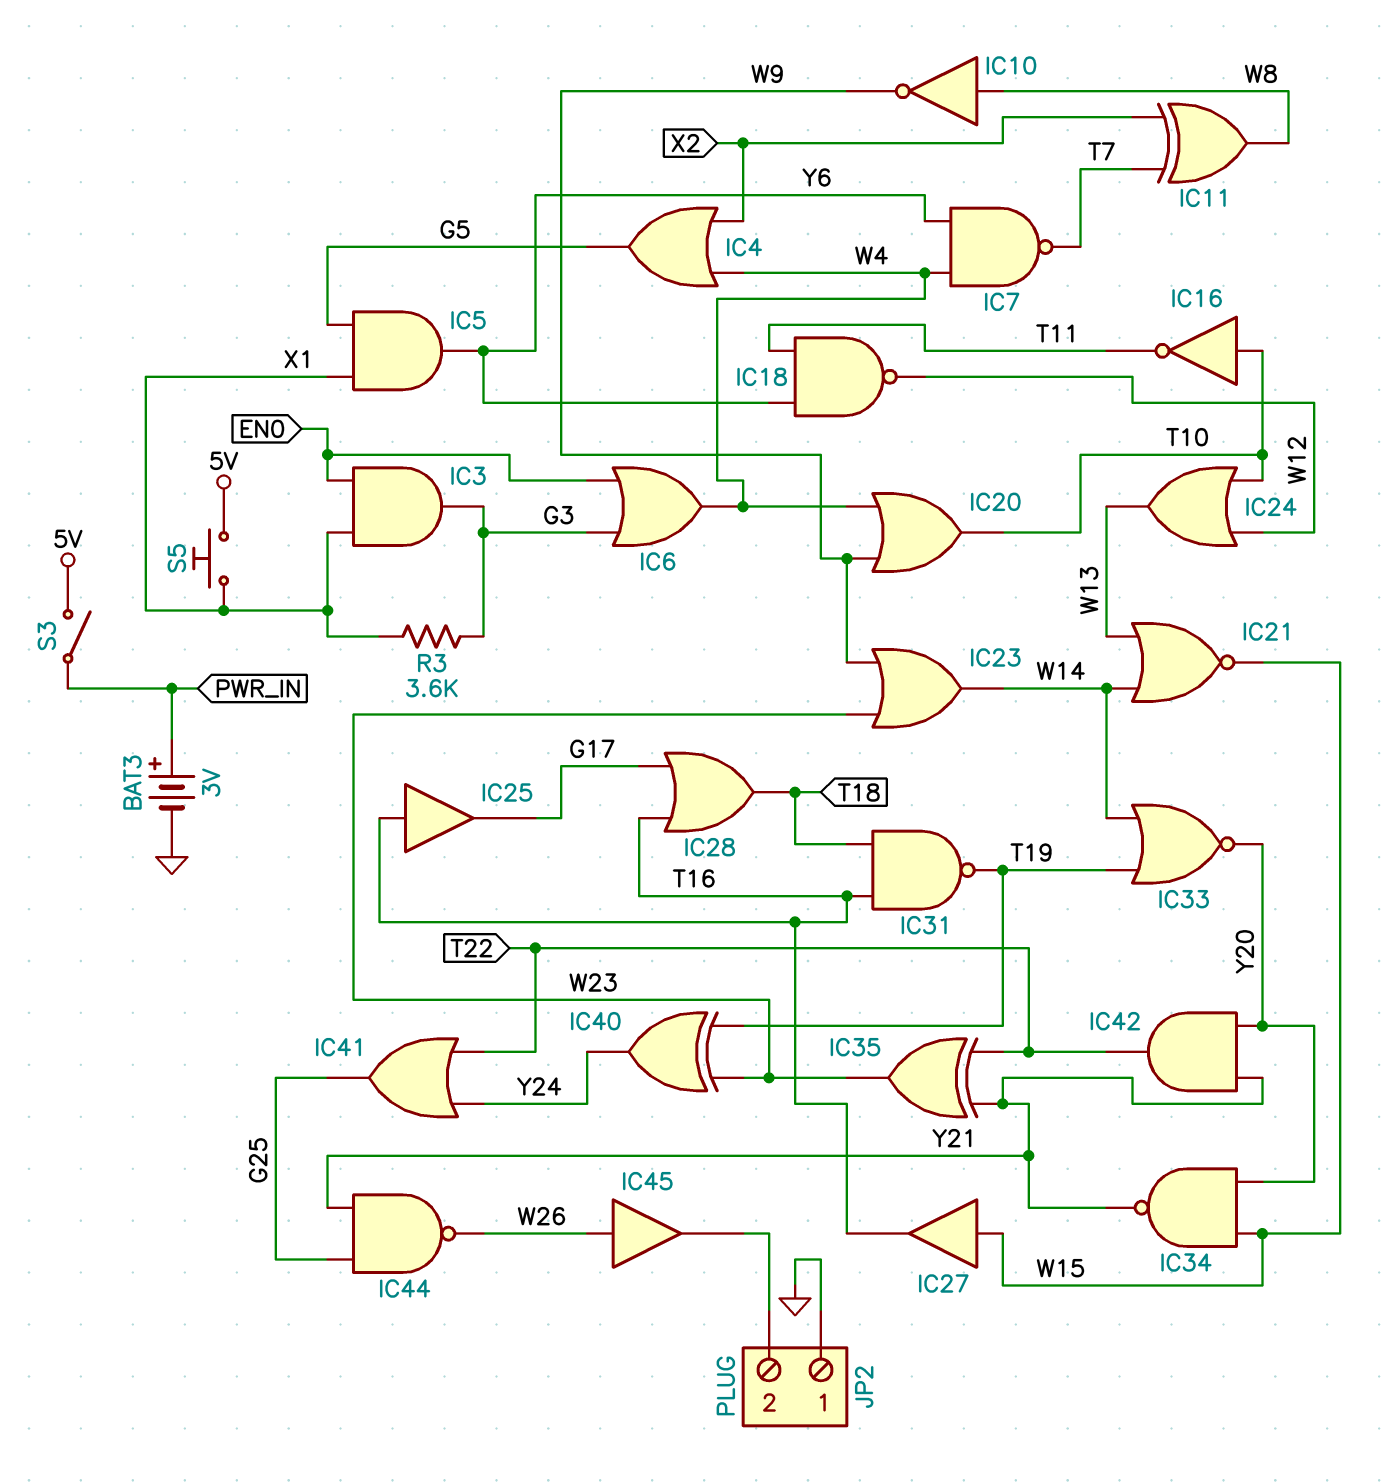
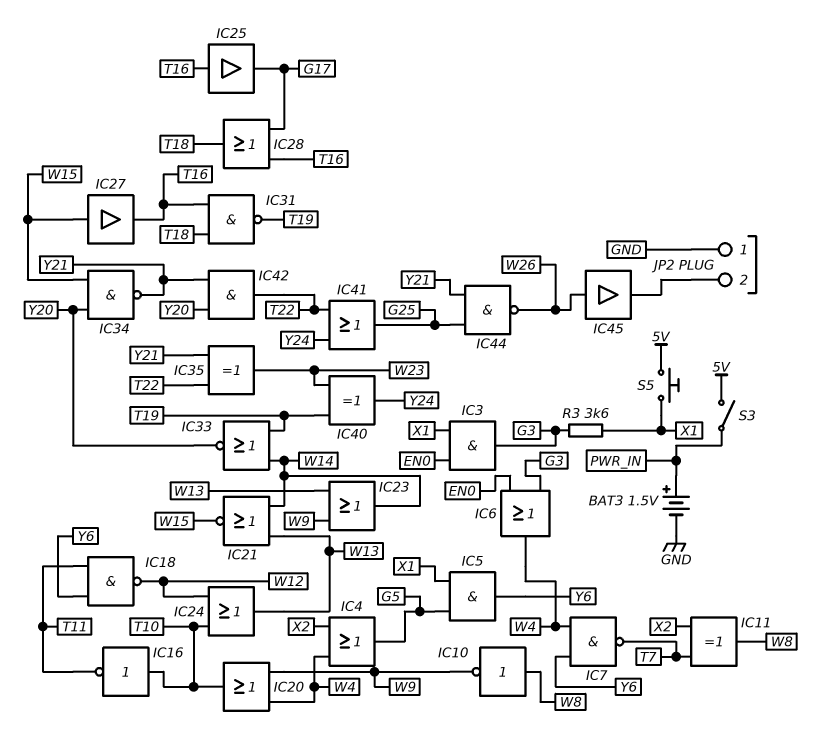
BAT3: 3V (plus PWR_IN, minus GND) -> 1.5V (plus PWR_IN, minus GND)
IC23: OR (in W9, in W23, out W14) -> OR (in W9, in W13, out W14)

